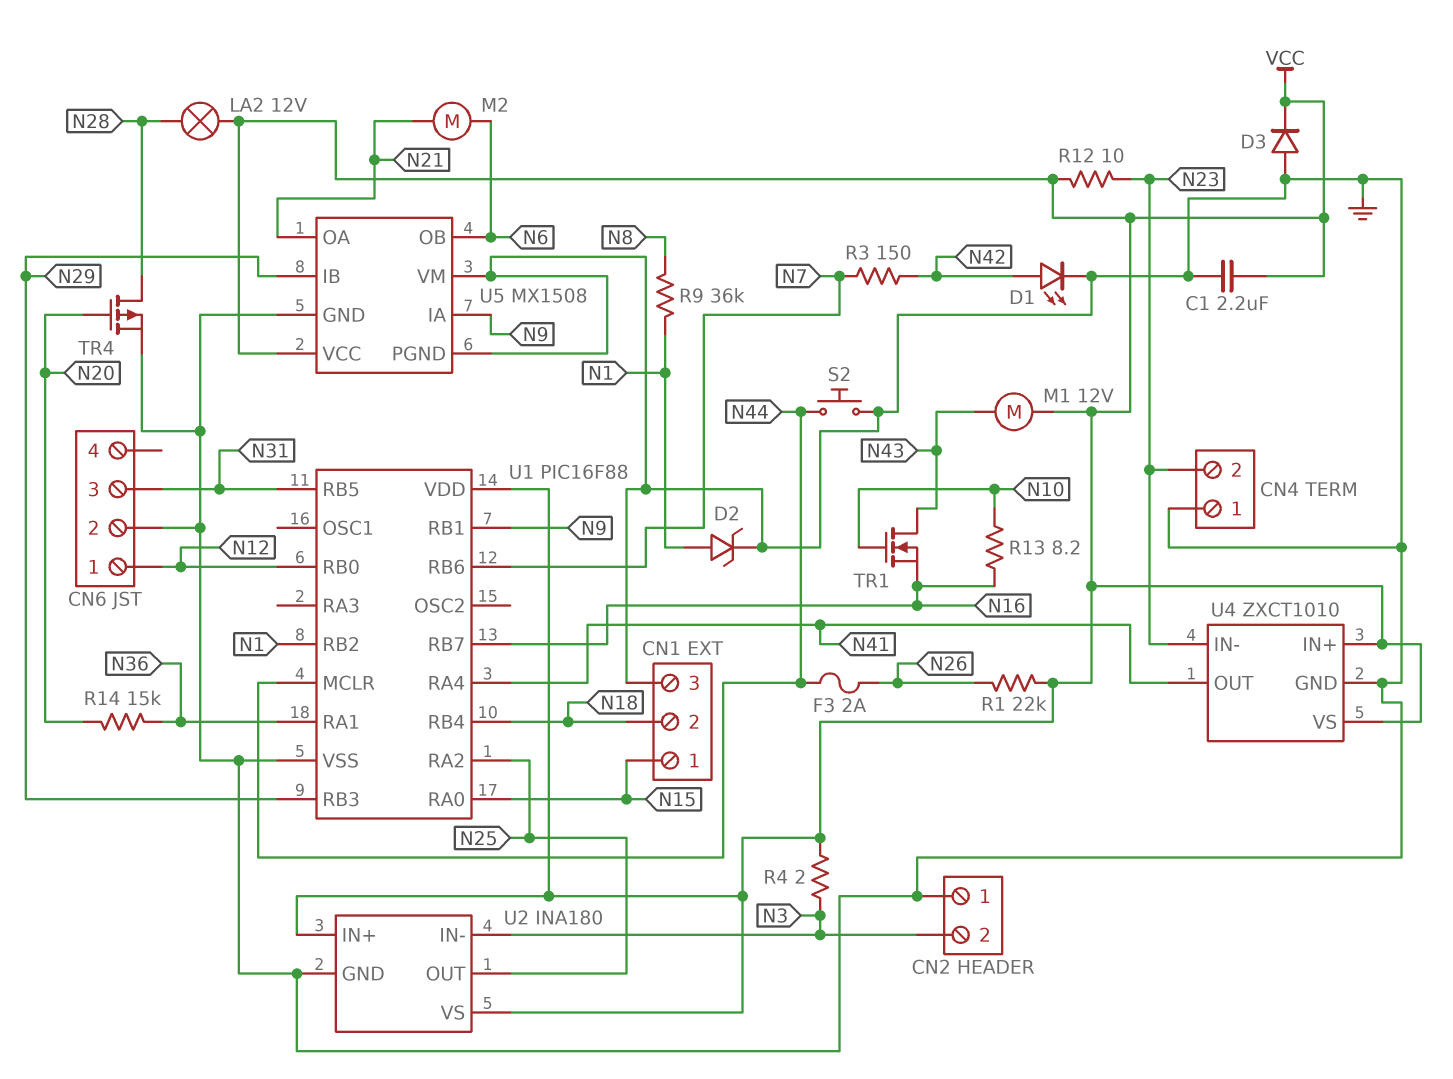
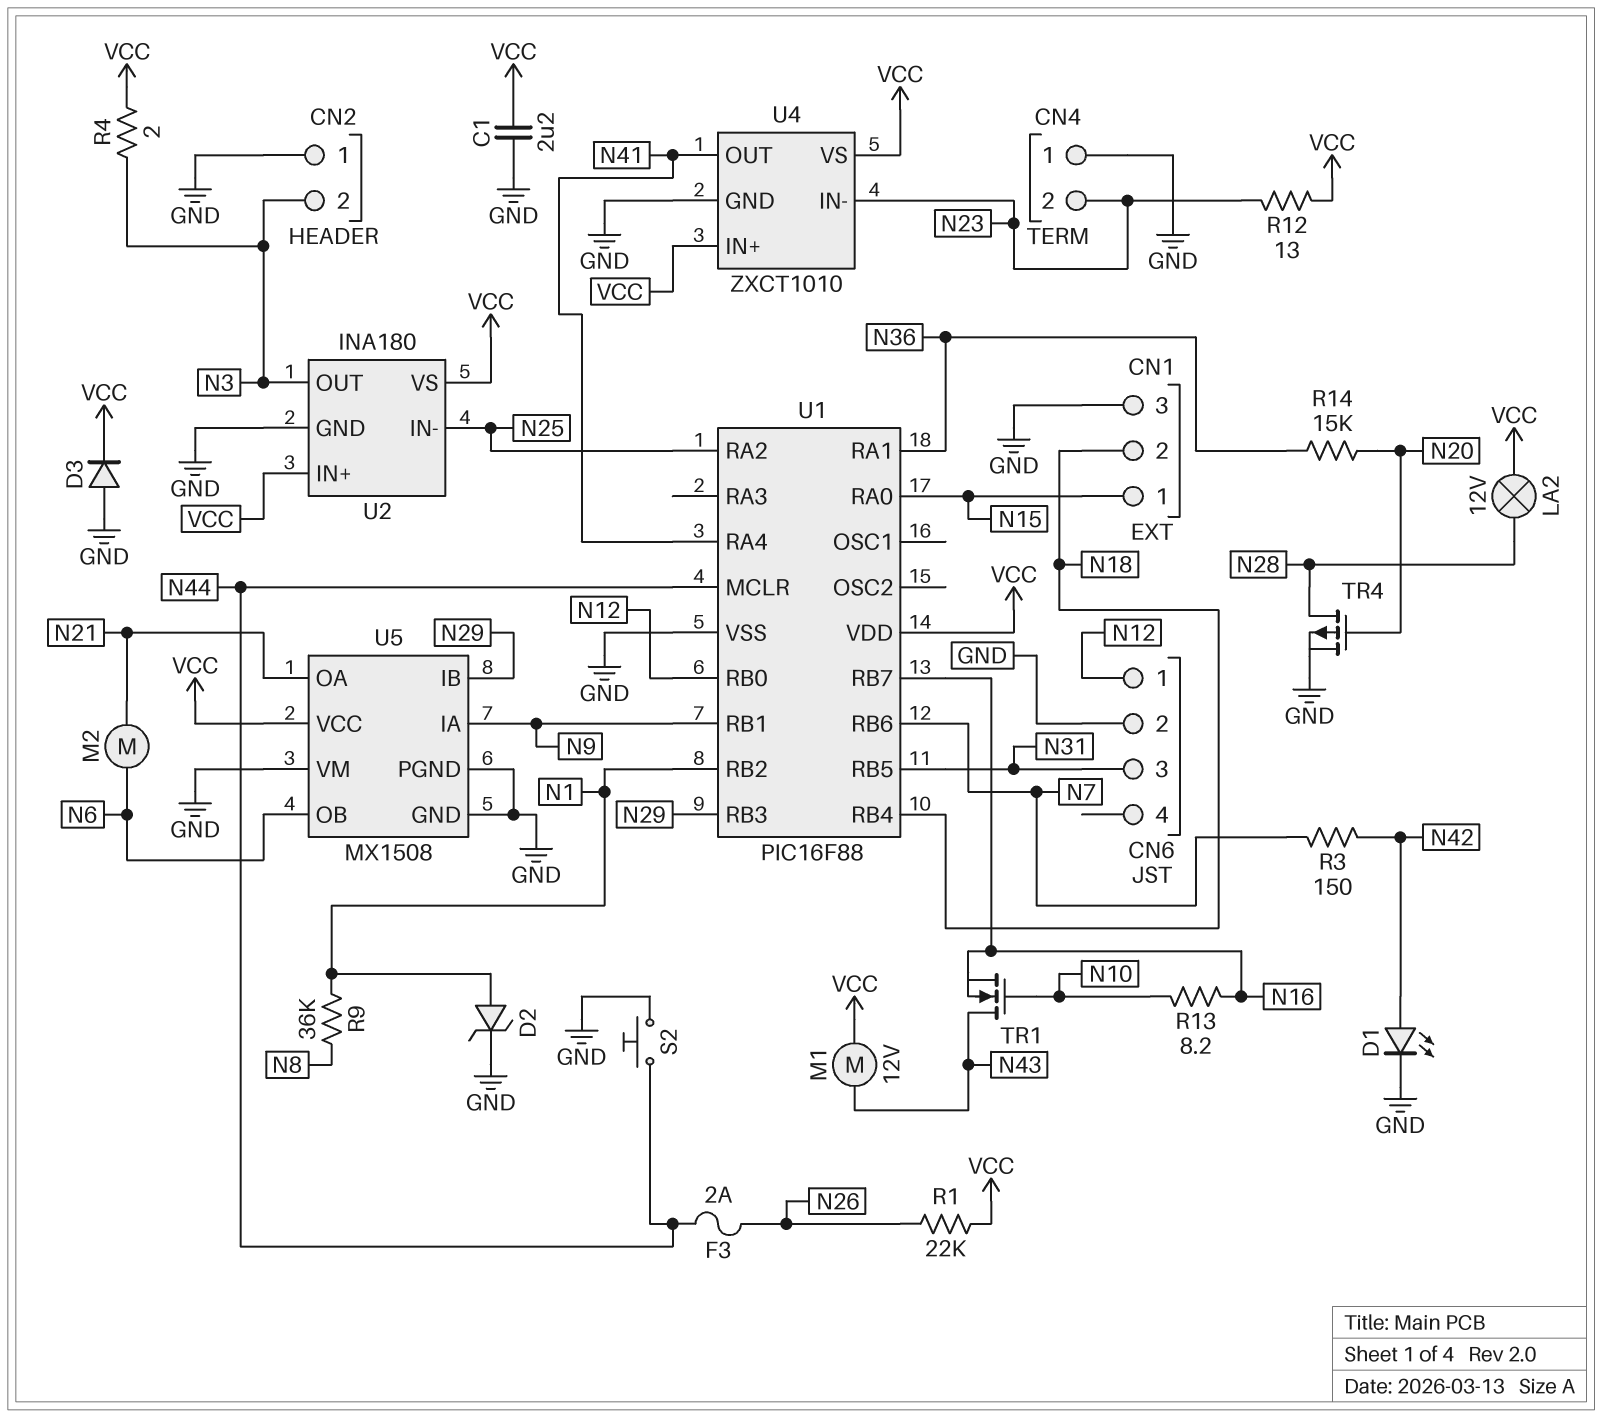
R12: 10 (N23, VCC) -> 13 (N23, VCC)
U2 pin IN-: N3 -> N25
U2 pin OUT: N25 -> N3

